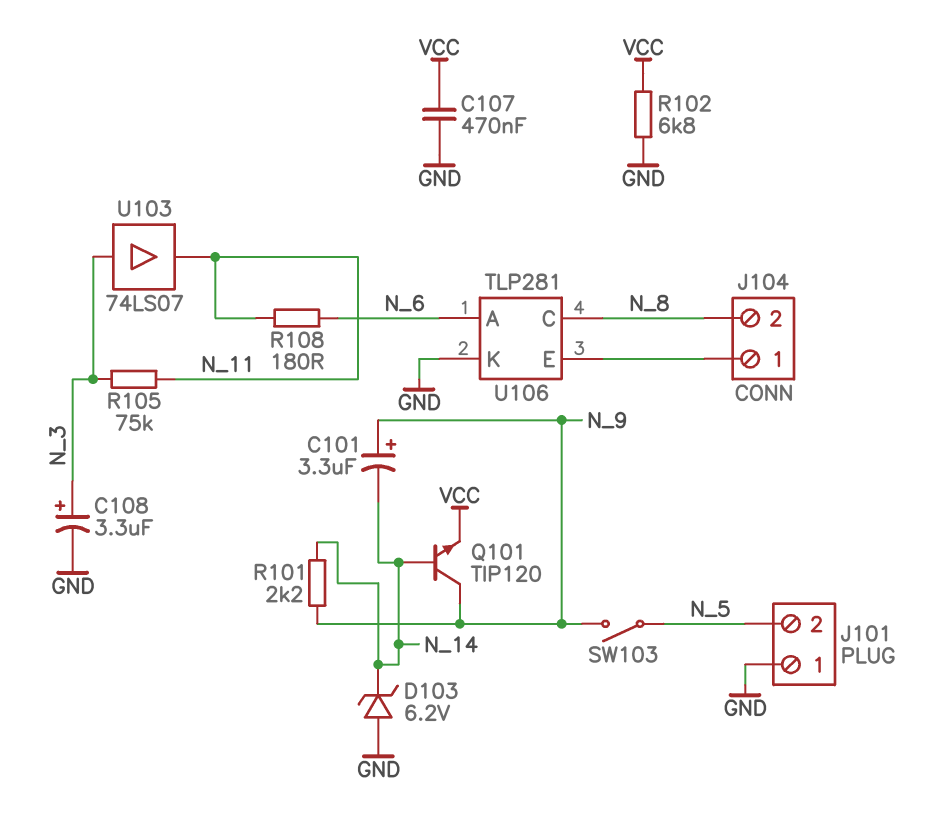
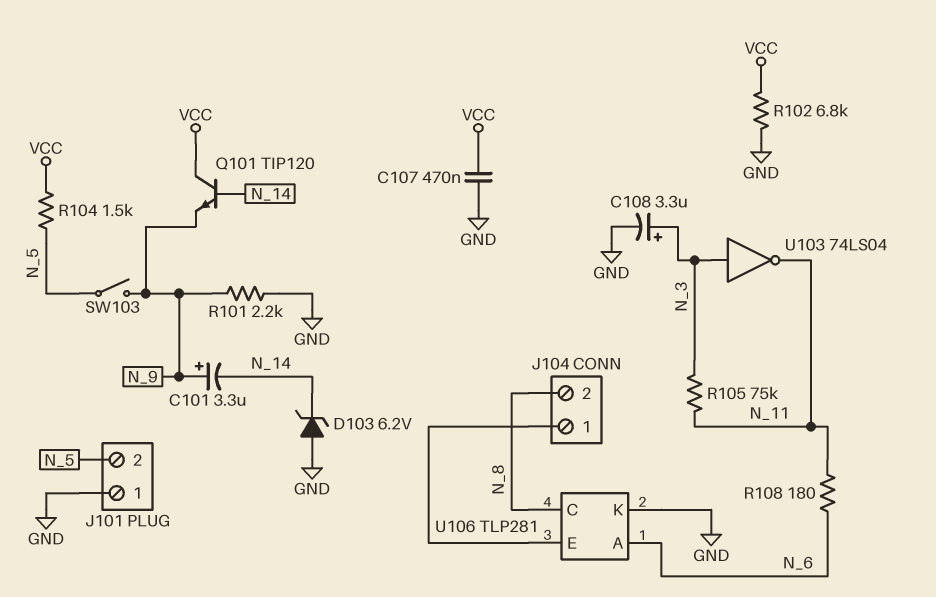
Q101: NPN TIP120 (B N_14, C N_9, E VCC) -> NPN TIP120 (B N_14, C VCC, E N_9)
R101: 2.2k (N_9, N_14) -> 2.2k (GND, N_9)
R104: none -> 1.5k (N_5, VCC)
U103: buffer 74LS07 (in N_3, out N_11) -> NOT 74LS04 (in N_3, out N_11)

